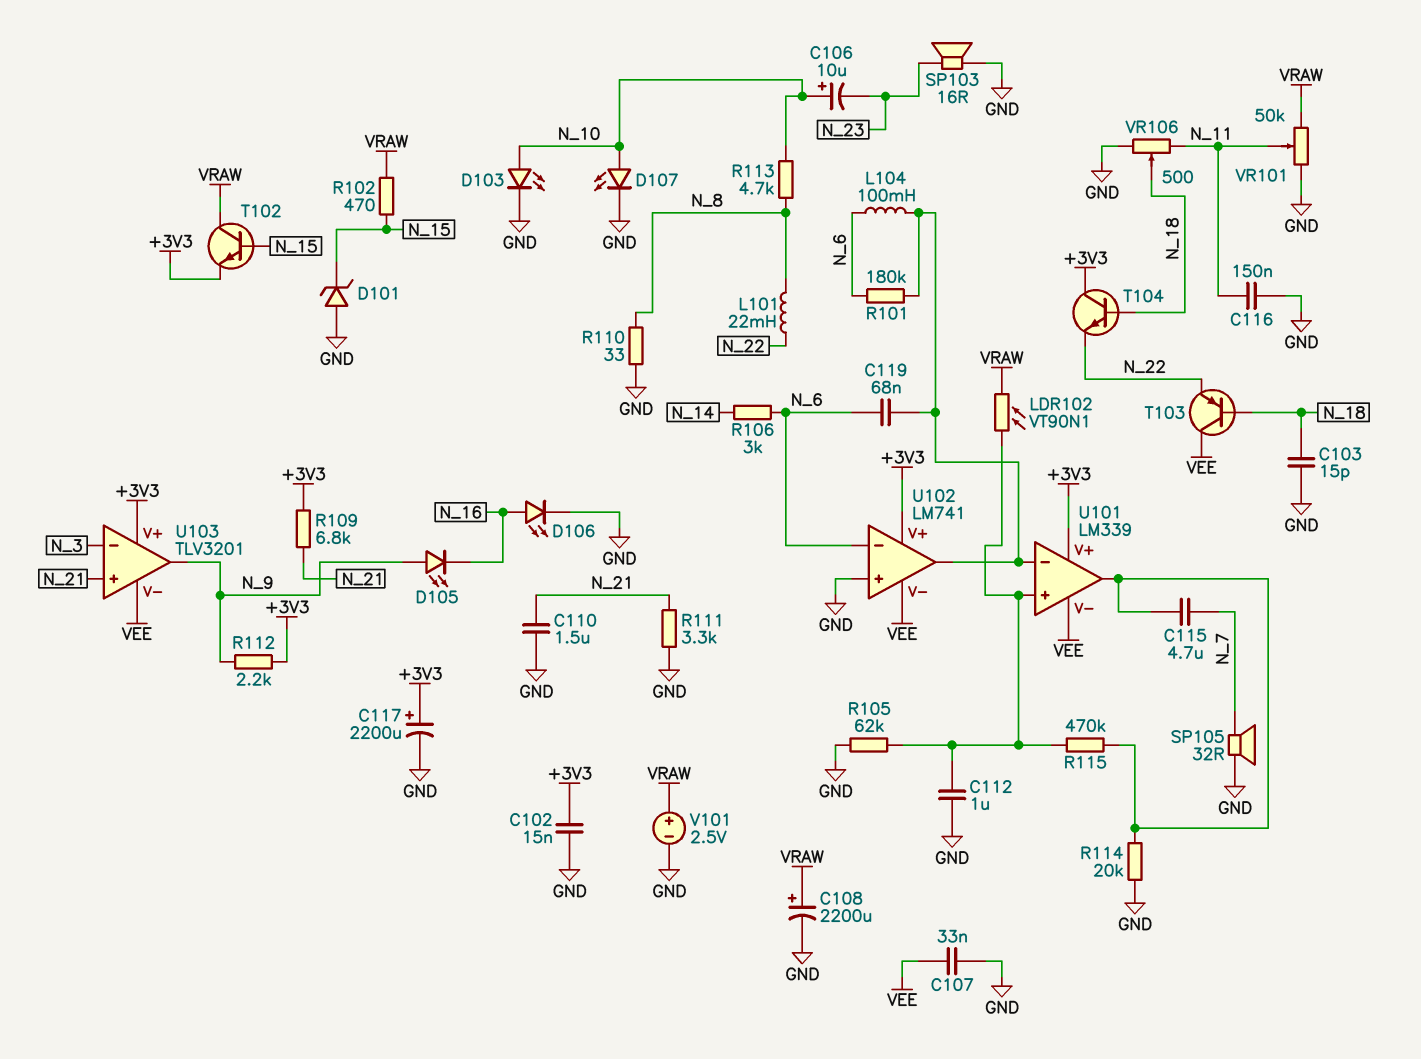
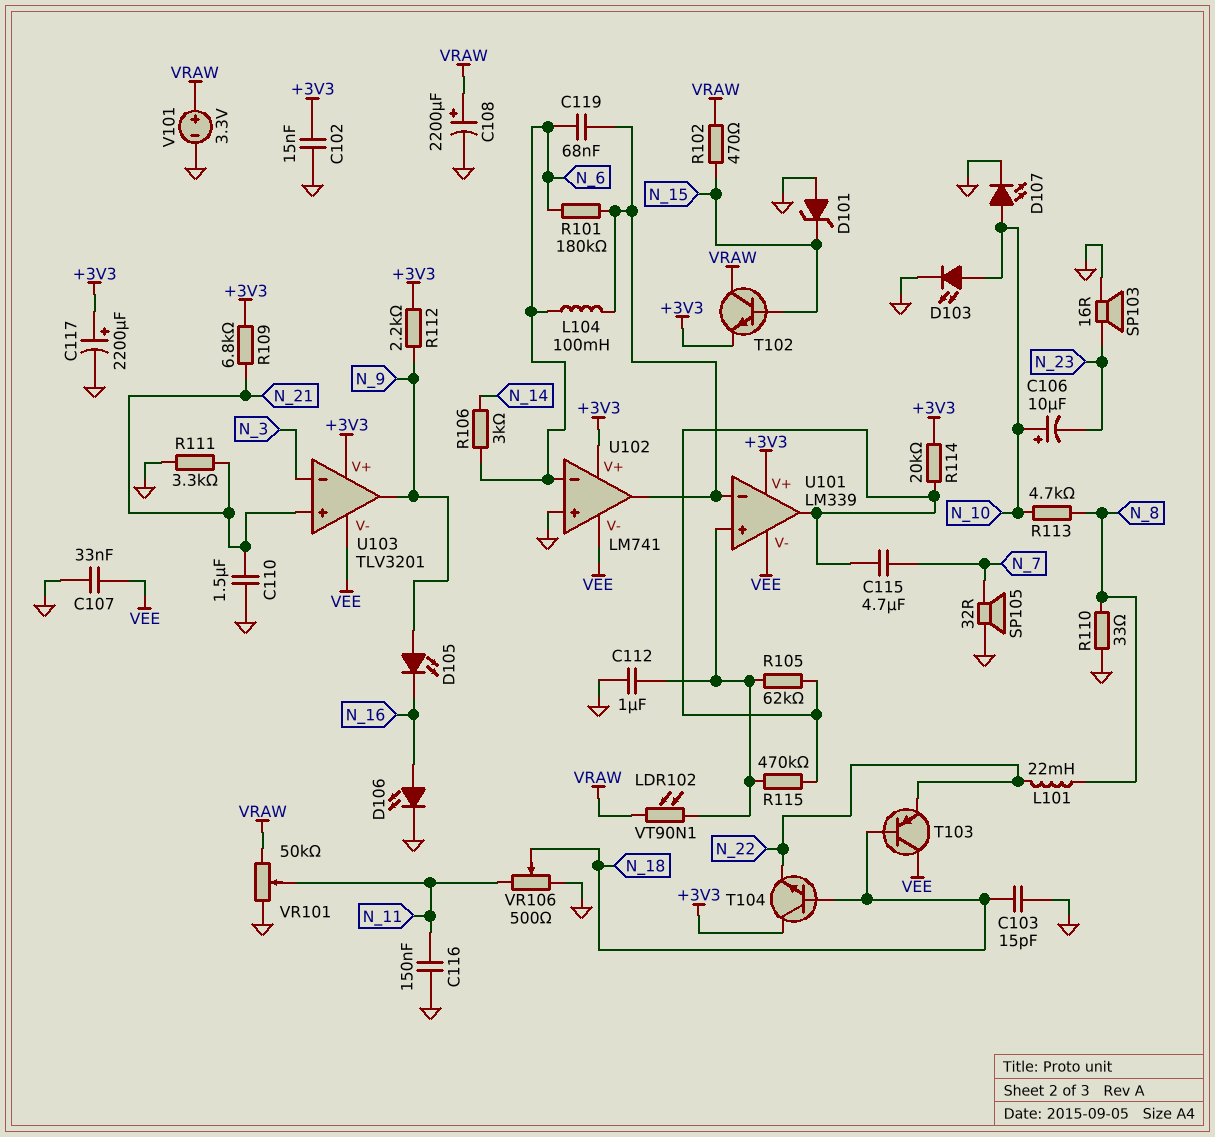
R105: 62k (GND, U101/in+) -> 62k (U101/in+, U101/out)
R114: 20k (GND, U101/out) -> 20k (+3V3, U101/out)
V101: 2.5V (plus VRAW, minus GND) -> 3.3V (plus VRAW, minus GND)

